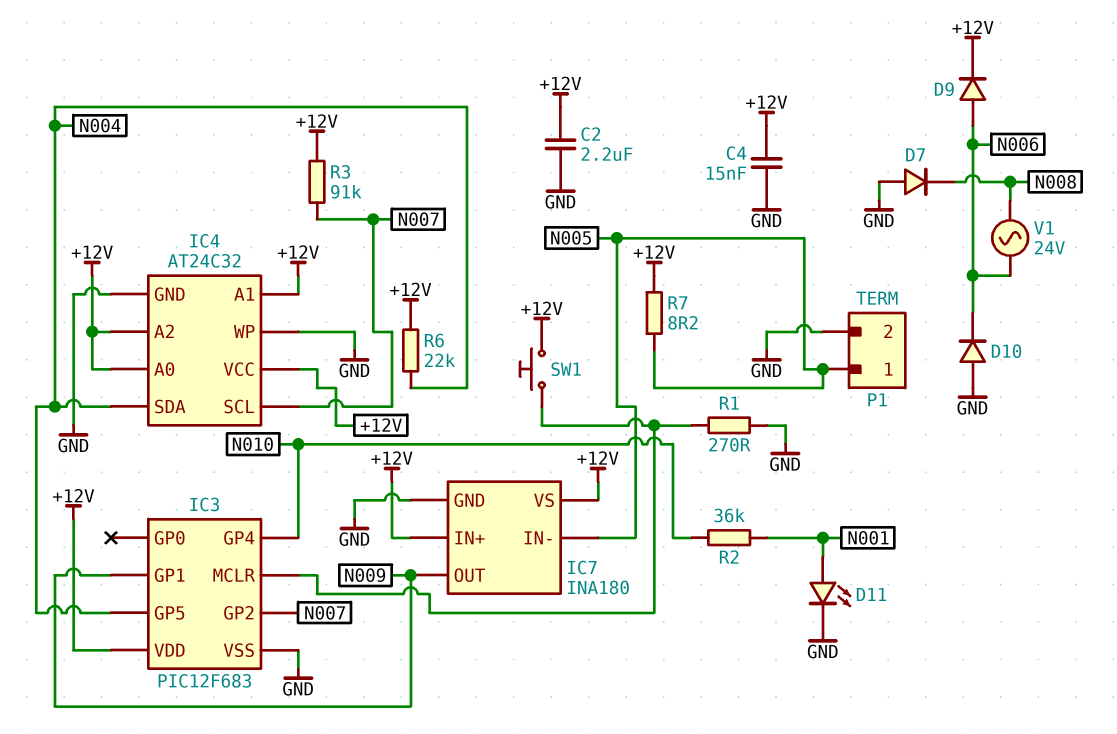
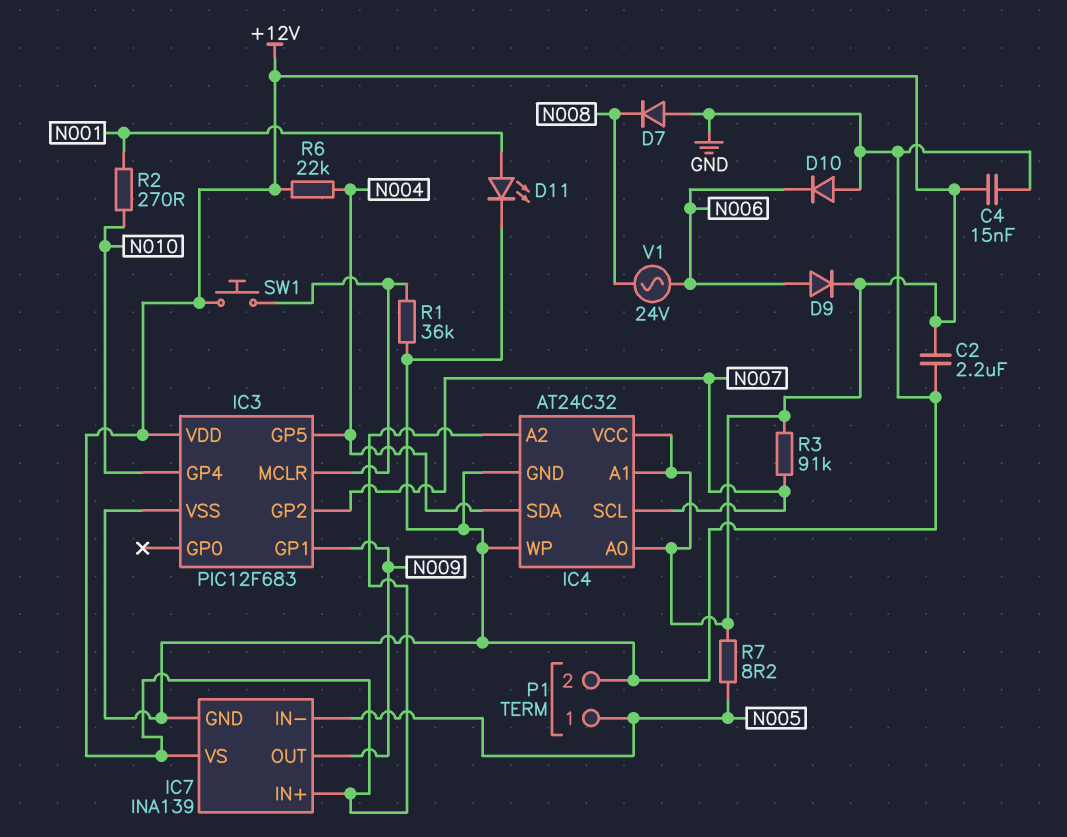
IC7: INA180 -> INA139
R1: 270 (GND, IC3/MCLR) -> 36k (GND, IC3/MCLR)
R2: 36k (N001, N010) -> 270 (N001, N010)

